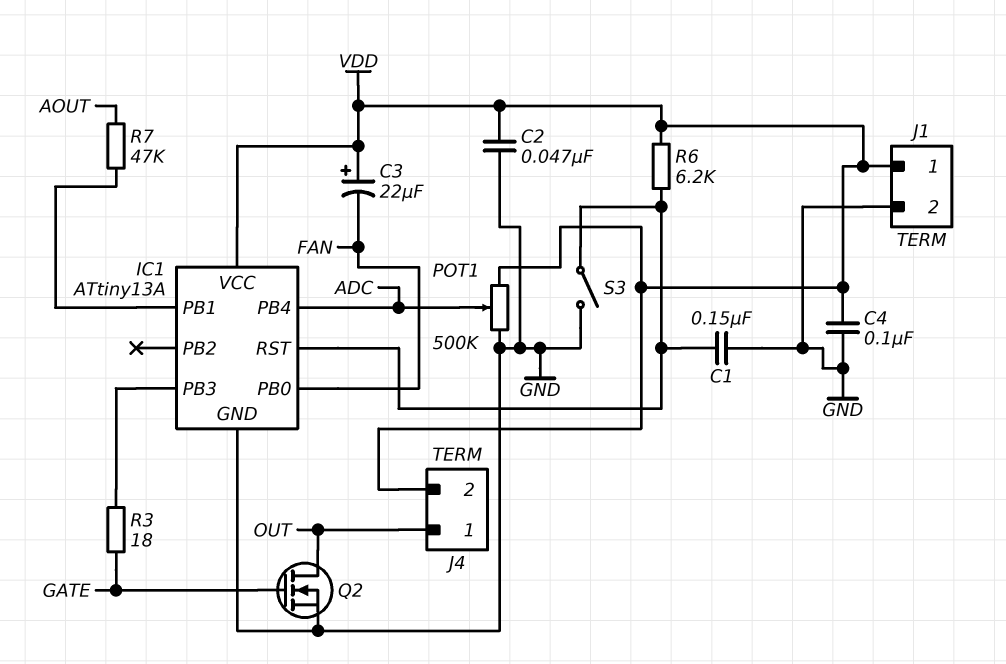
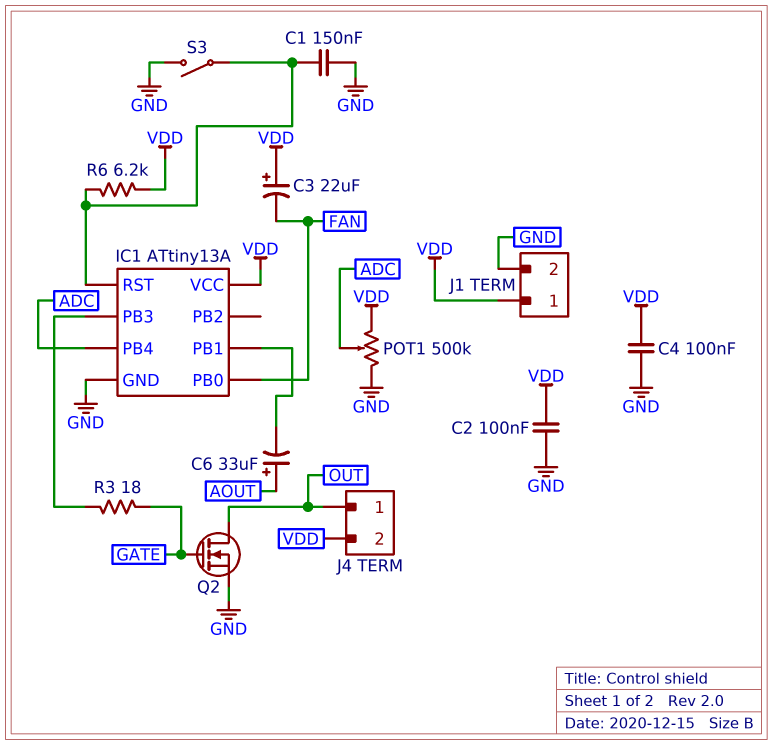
C2: 47nF (GND, VDD) -> 100nF (GND, VDD)
C6: none -> 33uF (plus AOUT, minus IC1/PB1)
R7: 47k (AOUT, IC1/PB1) -> none

